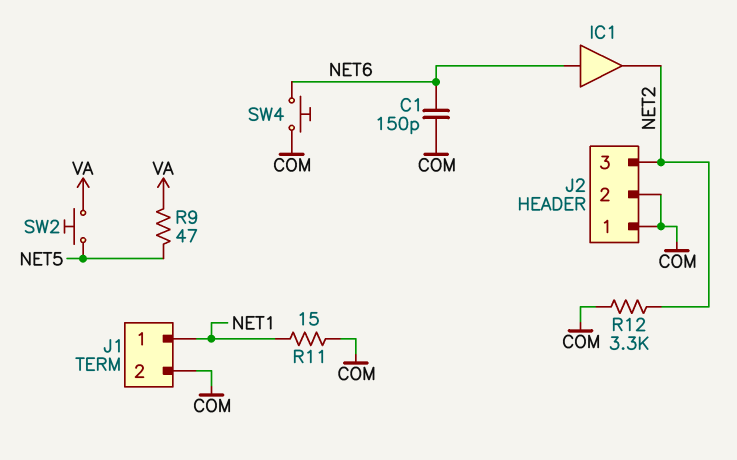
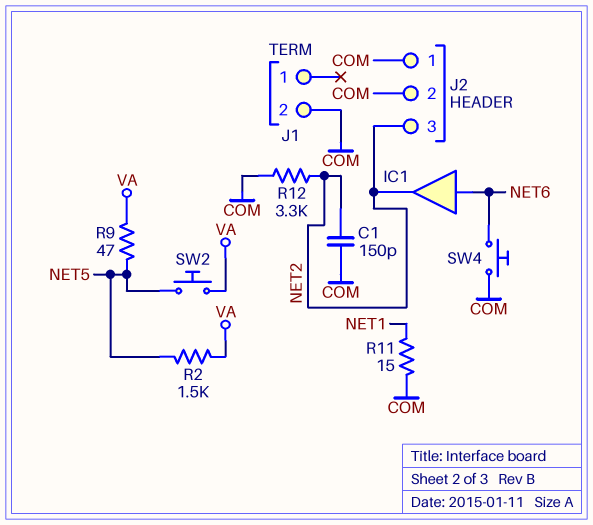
C1: 150pF (COM, NET6) -> 150pF (COM, NET2)
J1 pin 1: NET1 -> none
R2: none -> 1.5k (NET5, VA)

